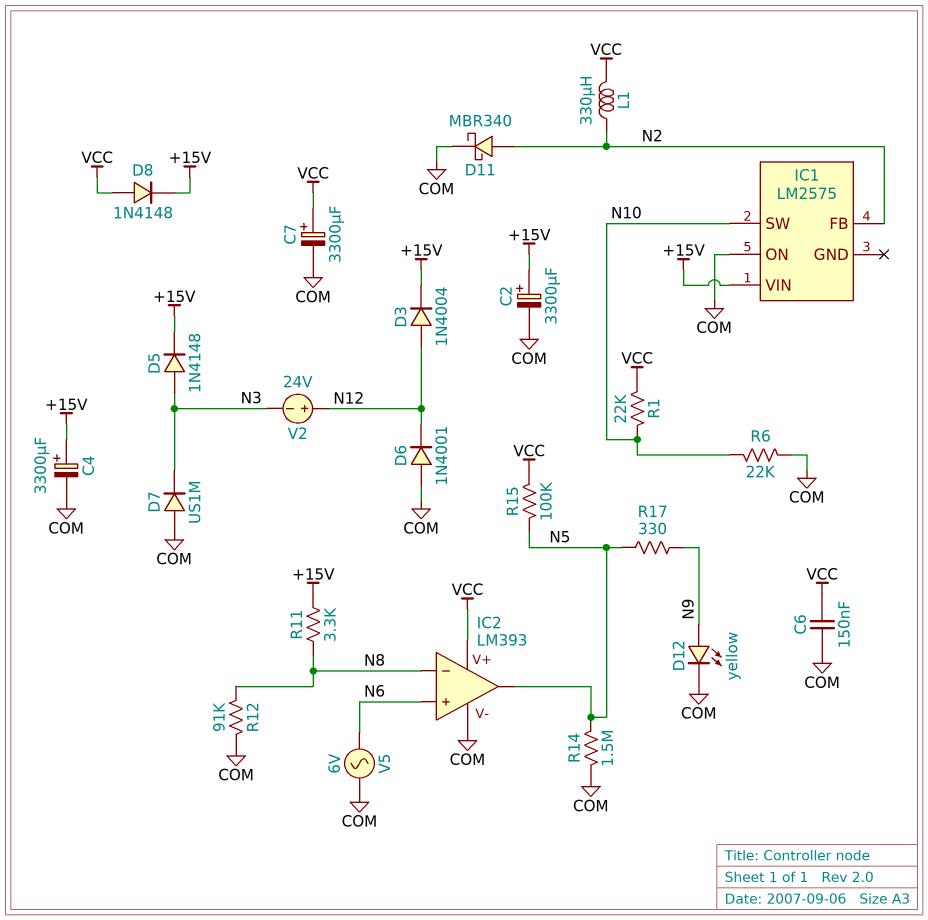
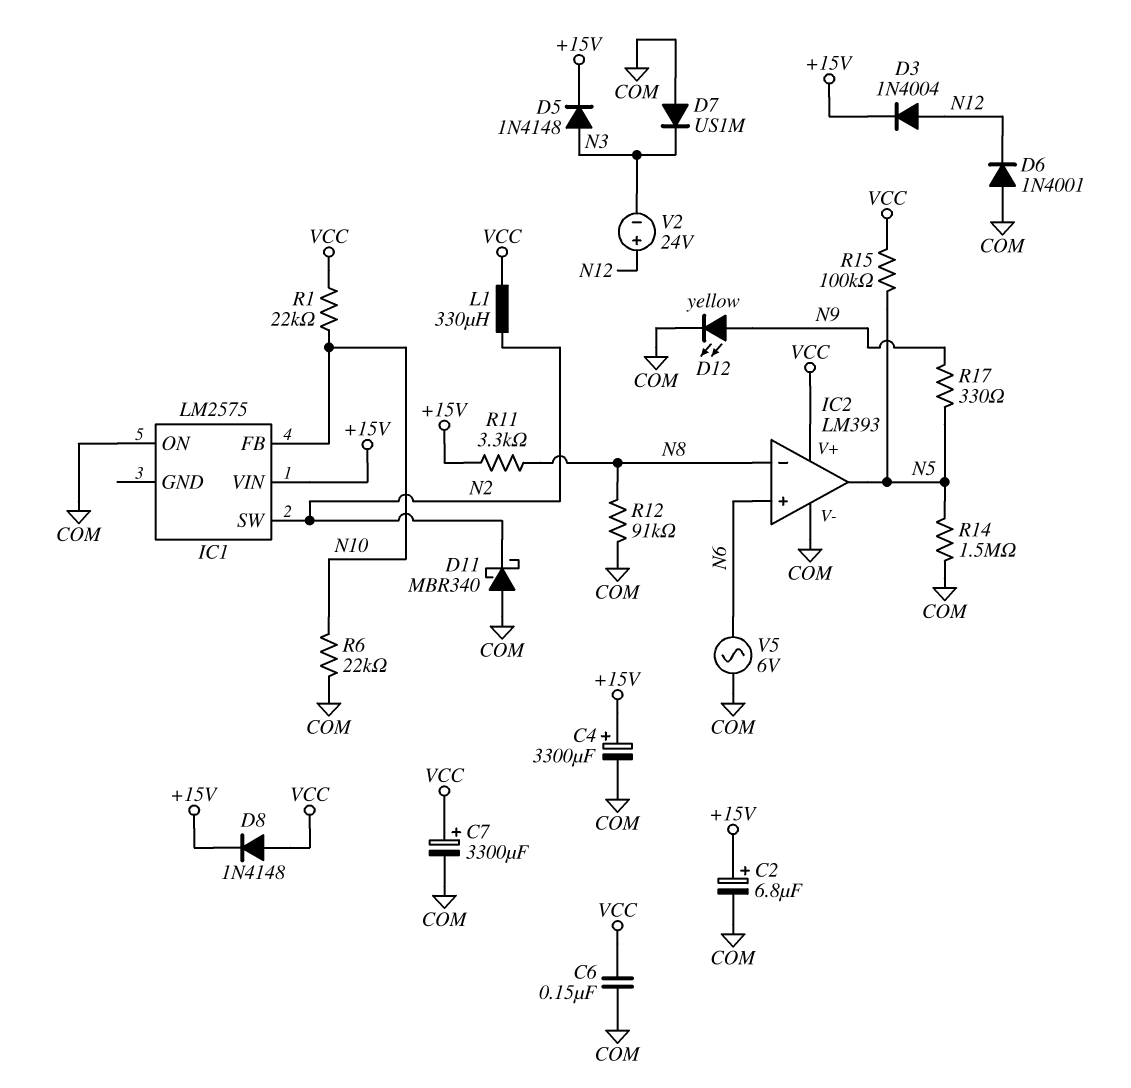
C2: 3300uF (plus +15V, minus COM) -> 6.8uF (plus +15V, minus COM)
D11: schottky MBR340 (A N2, K COM) -> schottky MBR340 (A COM, K N2)
IC1 pin FB: N2 -> N10
IC1 pin SW: N10 -> N2

